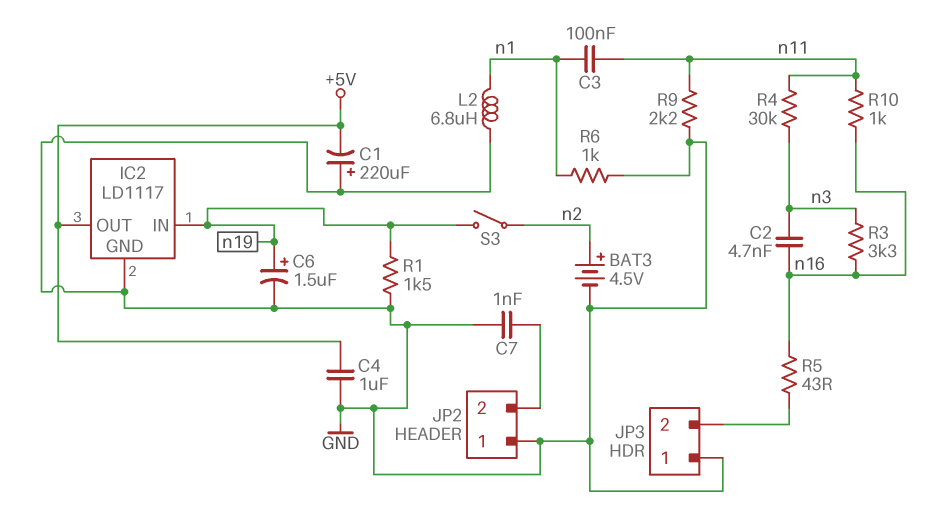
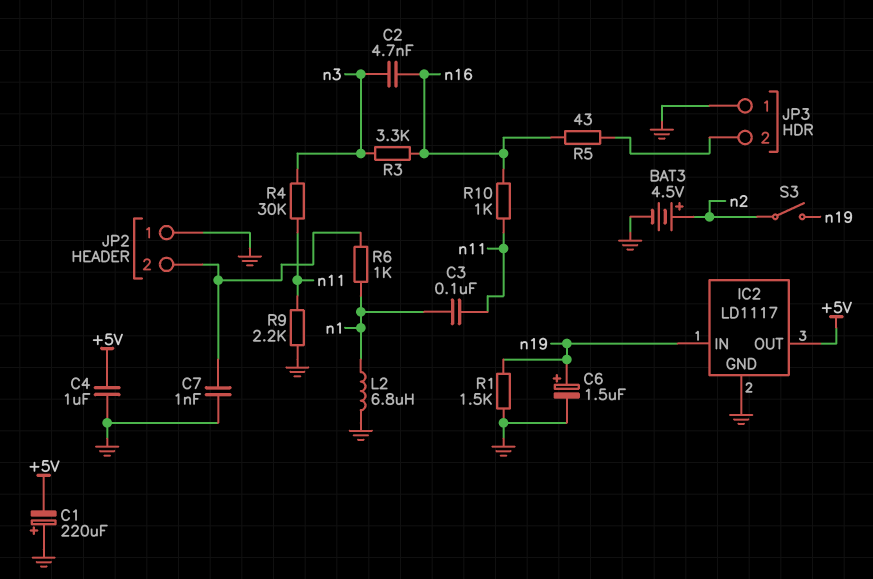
R6: 1k (GND, n1) -> 1k (JP2/2, n1)

